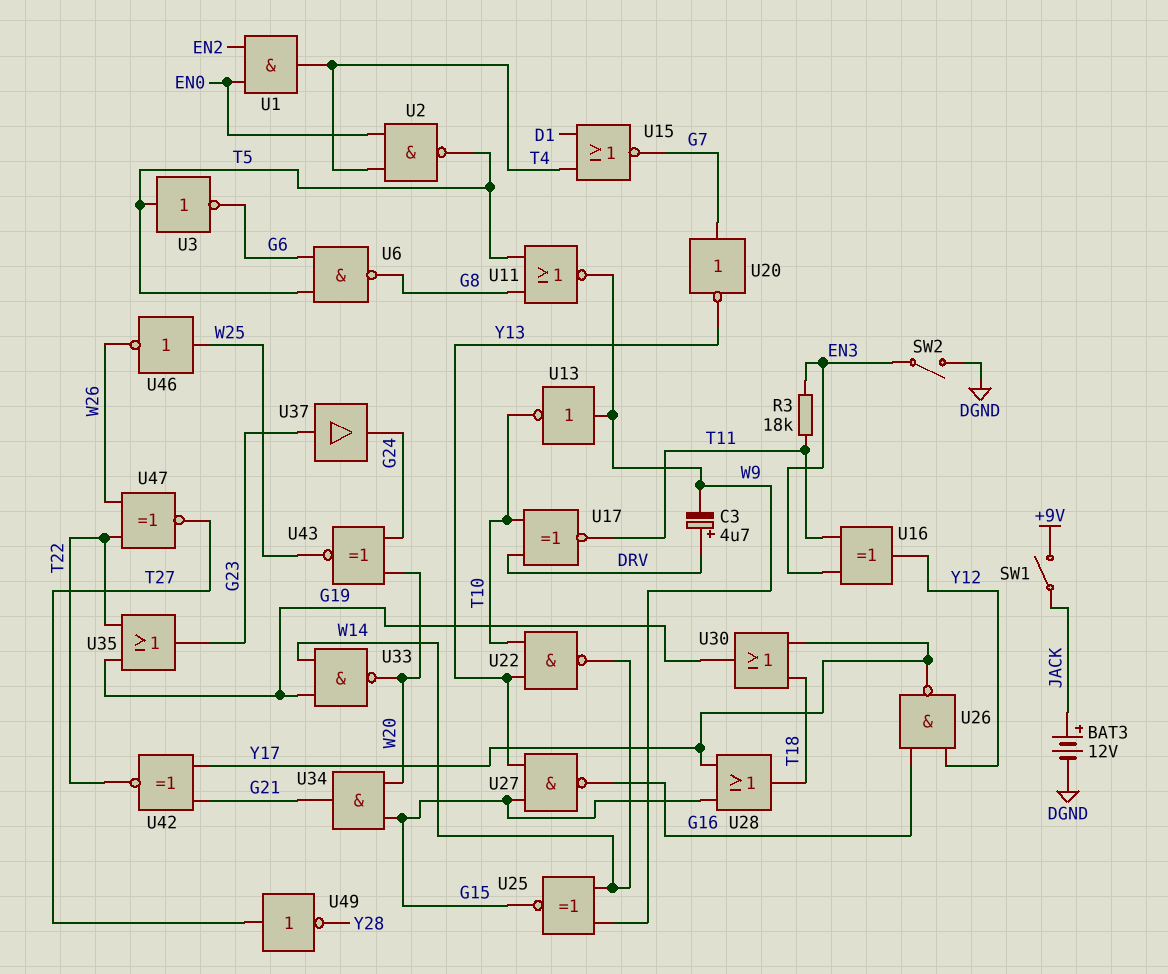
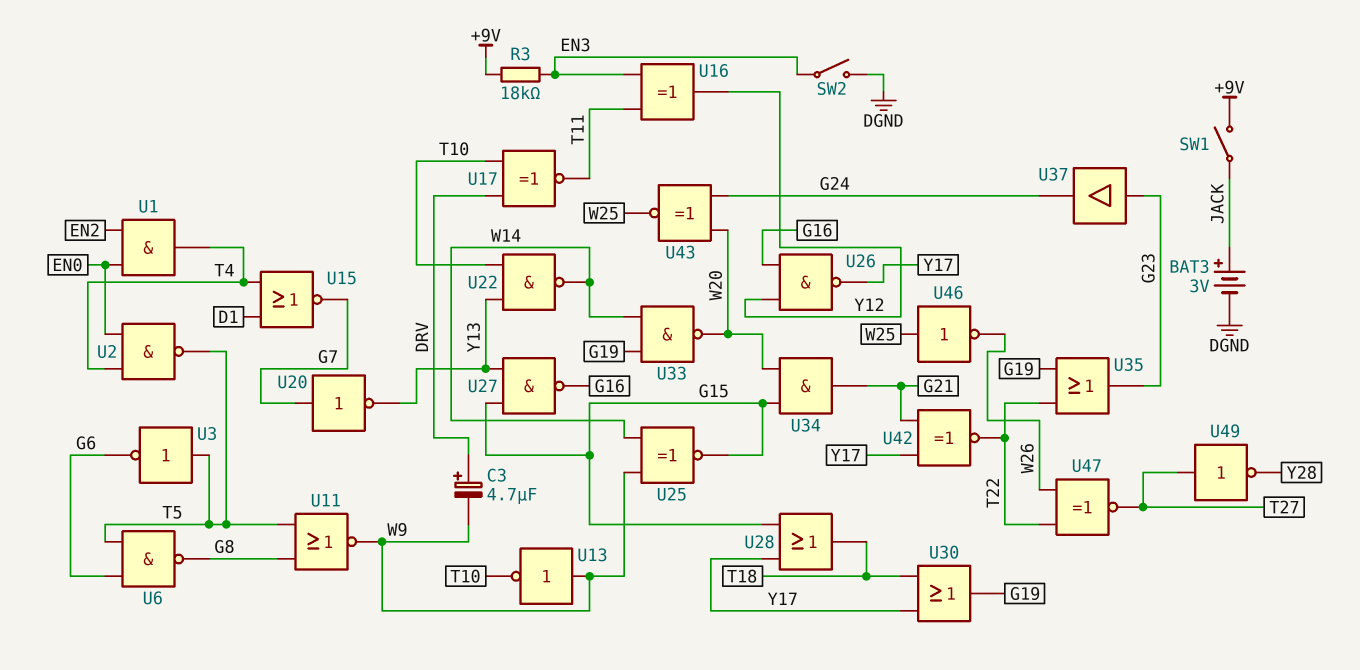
BAT3: 12V (plus JACK, minus DGND) -> 3V (plus JACK, minus DGND)
R3: 18k (EN3, T11) -> 18k (+9V, EN3)

